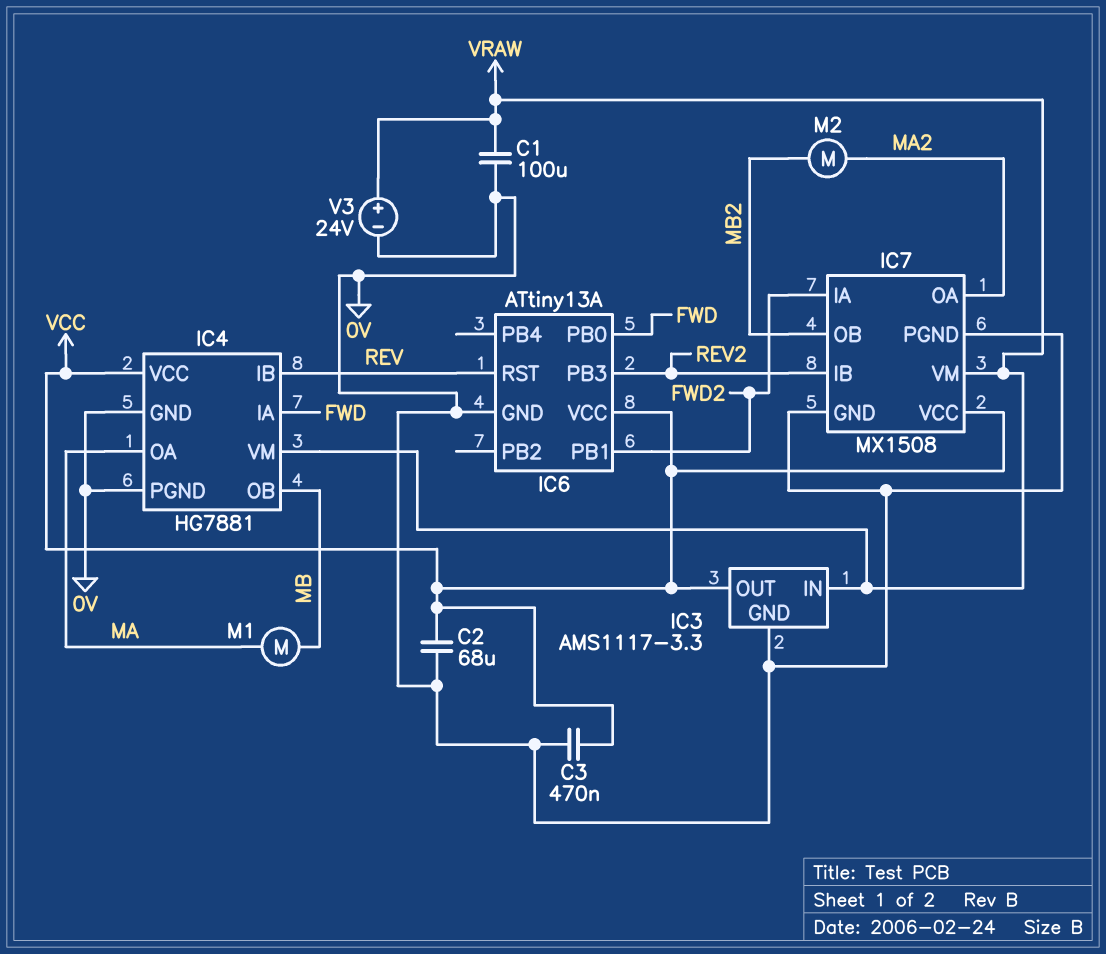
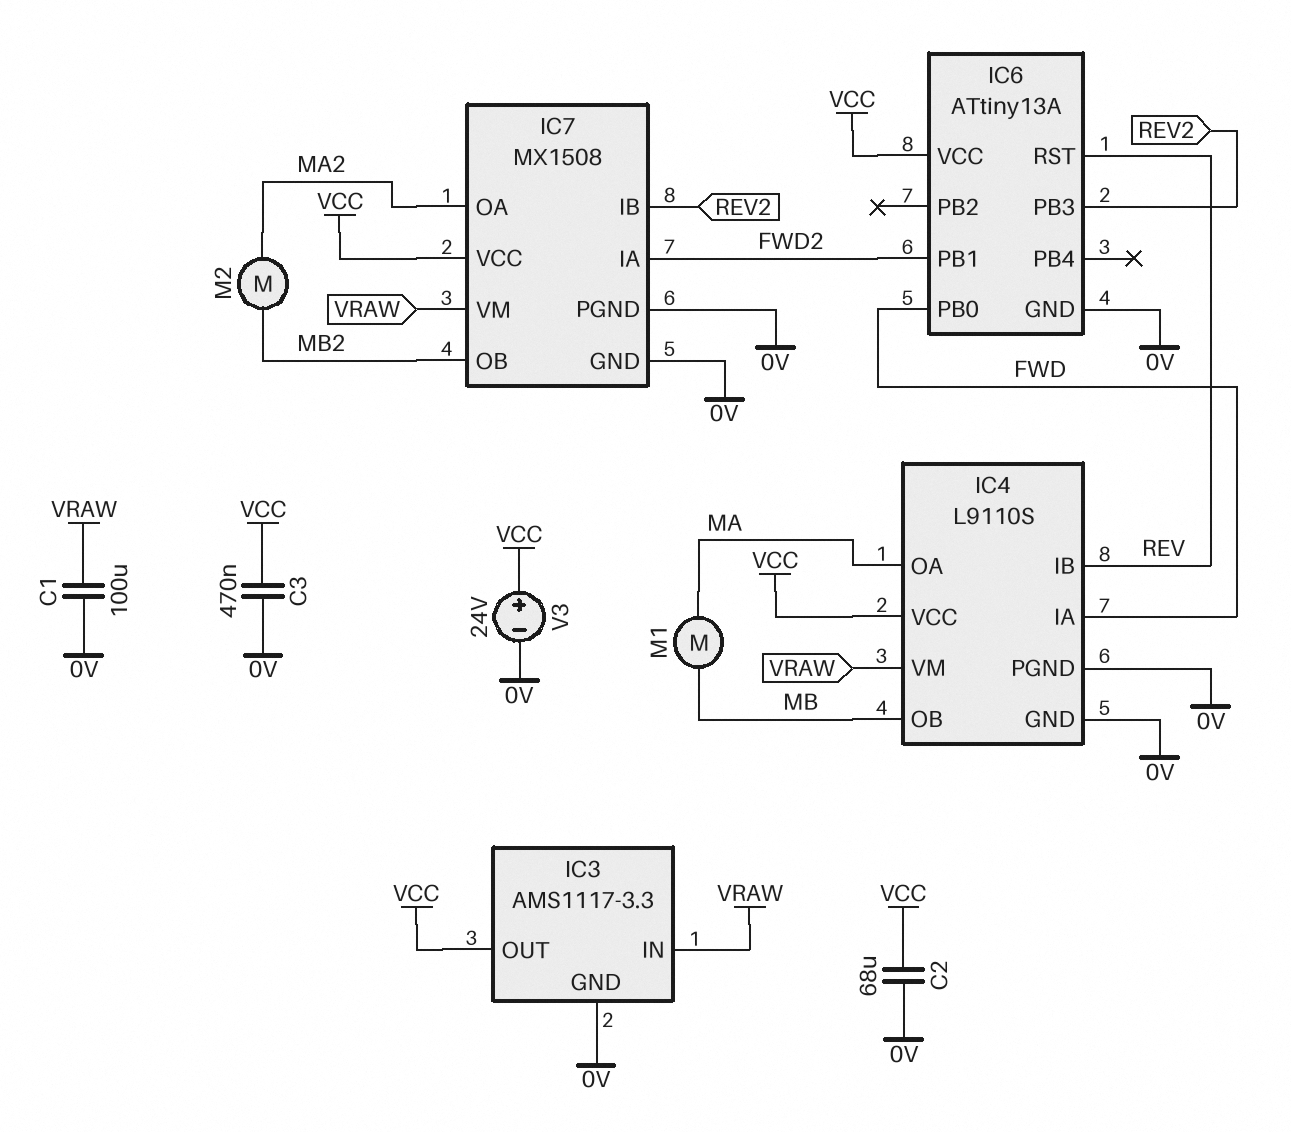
IC4: HG7881 -> L9110S
V3: 24V (plus VRAW, minus 0V) -> 24V (plus VCC, minus 0V)

